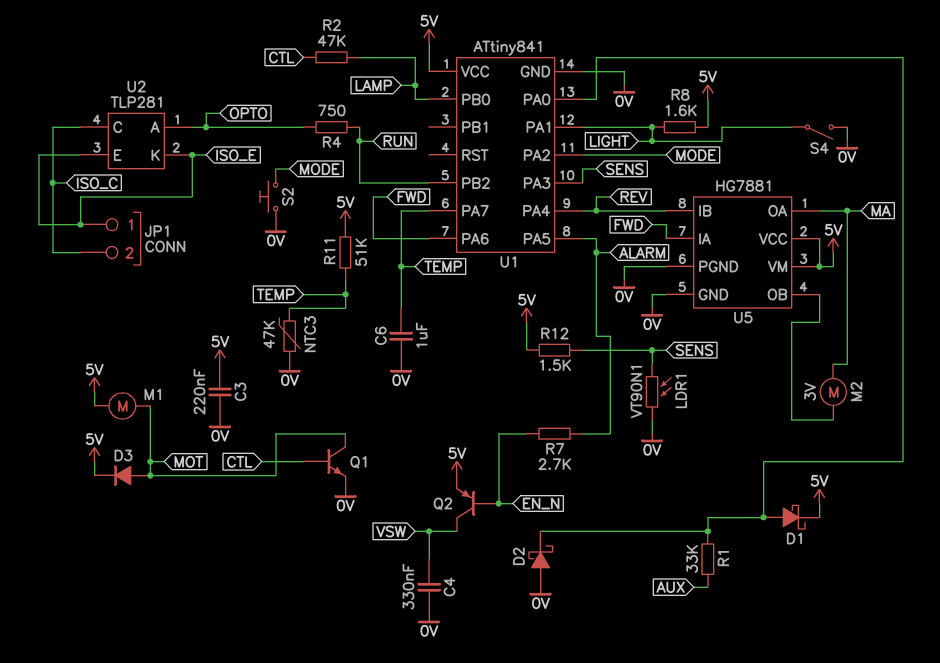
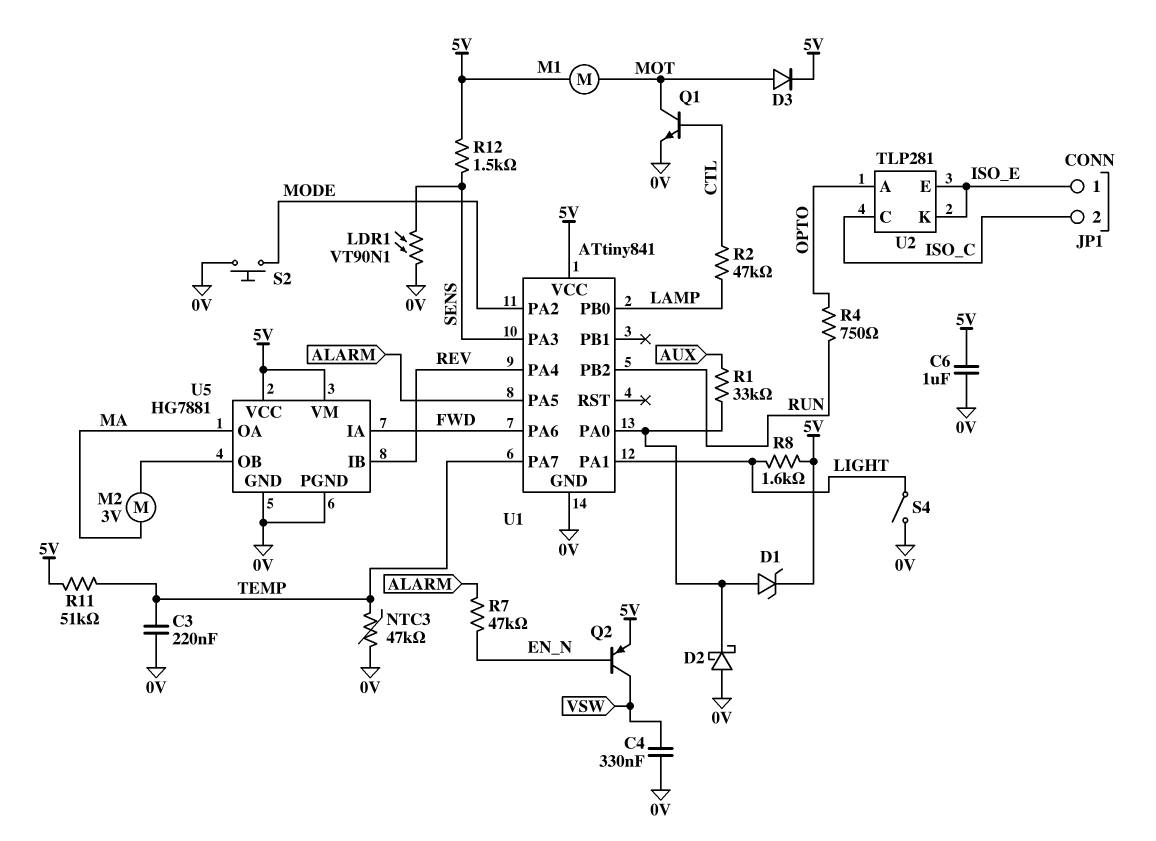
C3: 220nF (0V, 5V) -> 220nF (0V, TEMP)
C6: 1uF (0V, TEMP) -> 1uF (0V, 5V)
D1: schottky (A U1/PA0, K 5V) -> zener (A U1/PA0, K 5V)
R7: 2.7k (ALARM, EN_N) -> 47k (ALARM, EN_N)

